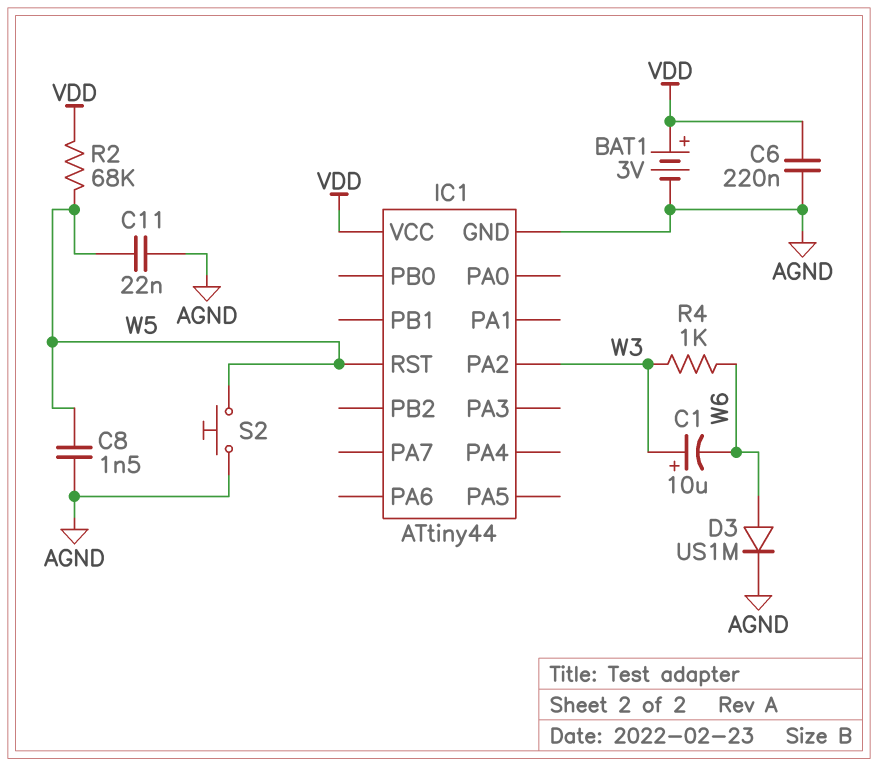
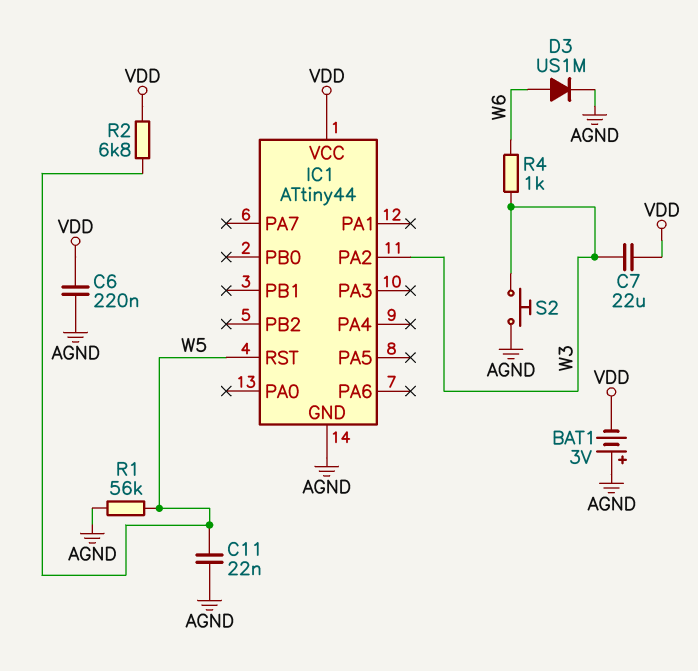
BAT1: 3V (plus VDD, minus AGND) -> 3V (plus AGND, minus VDD)
C1: 10uF (plus W3, minus W6) -> none
C7: none -> 22uF (VDD, W3)
C8: 1.5nF (AGND, W5) -> none
R1: none -> 56k (AGND, W5)
R2: 68k (VDD, W5) -> 6.8k (VDD, W5)
S2: button (AGND, W5) -> button (AGND, W3)

